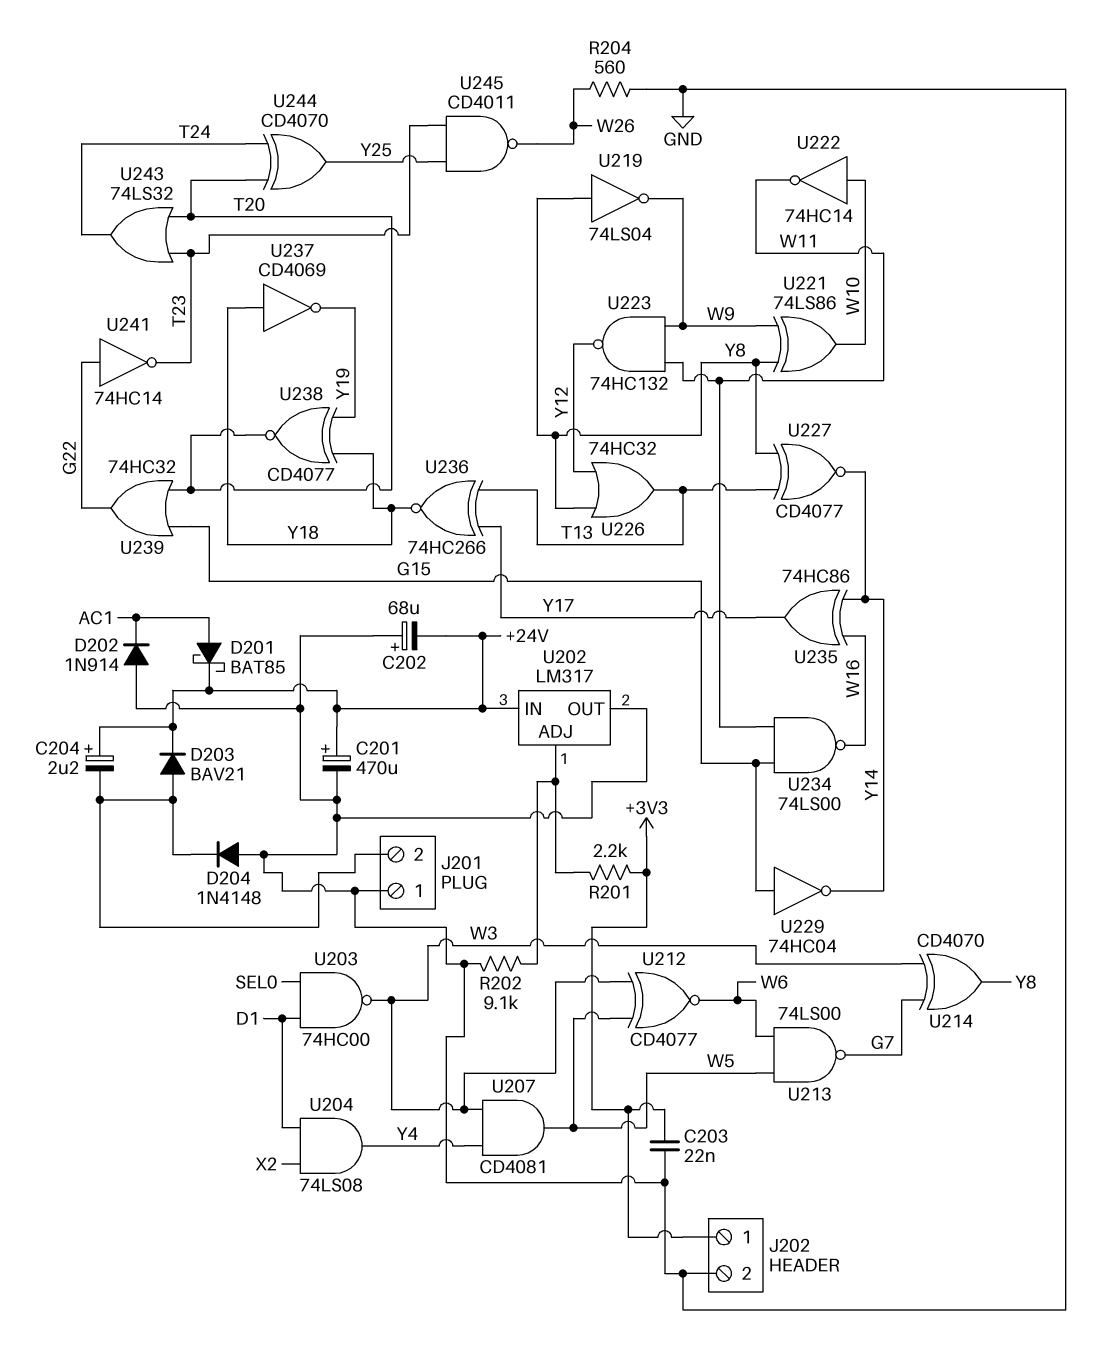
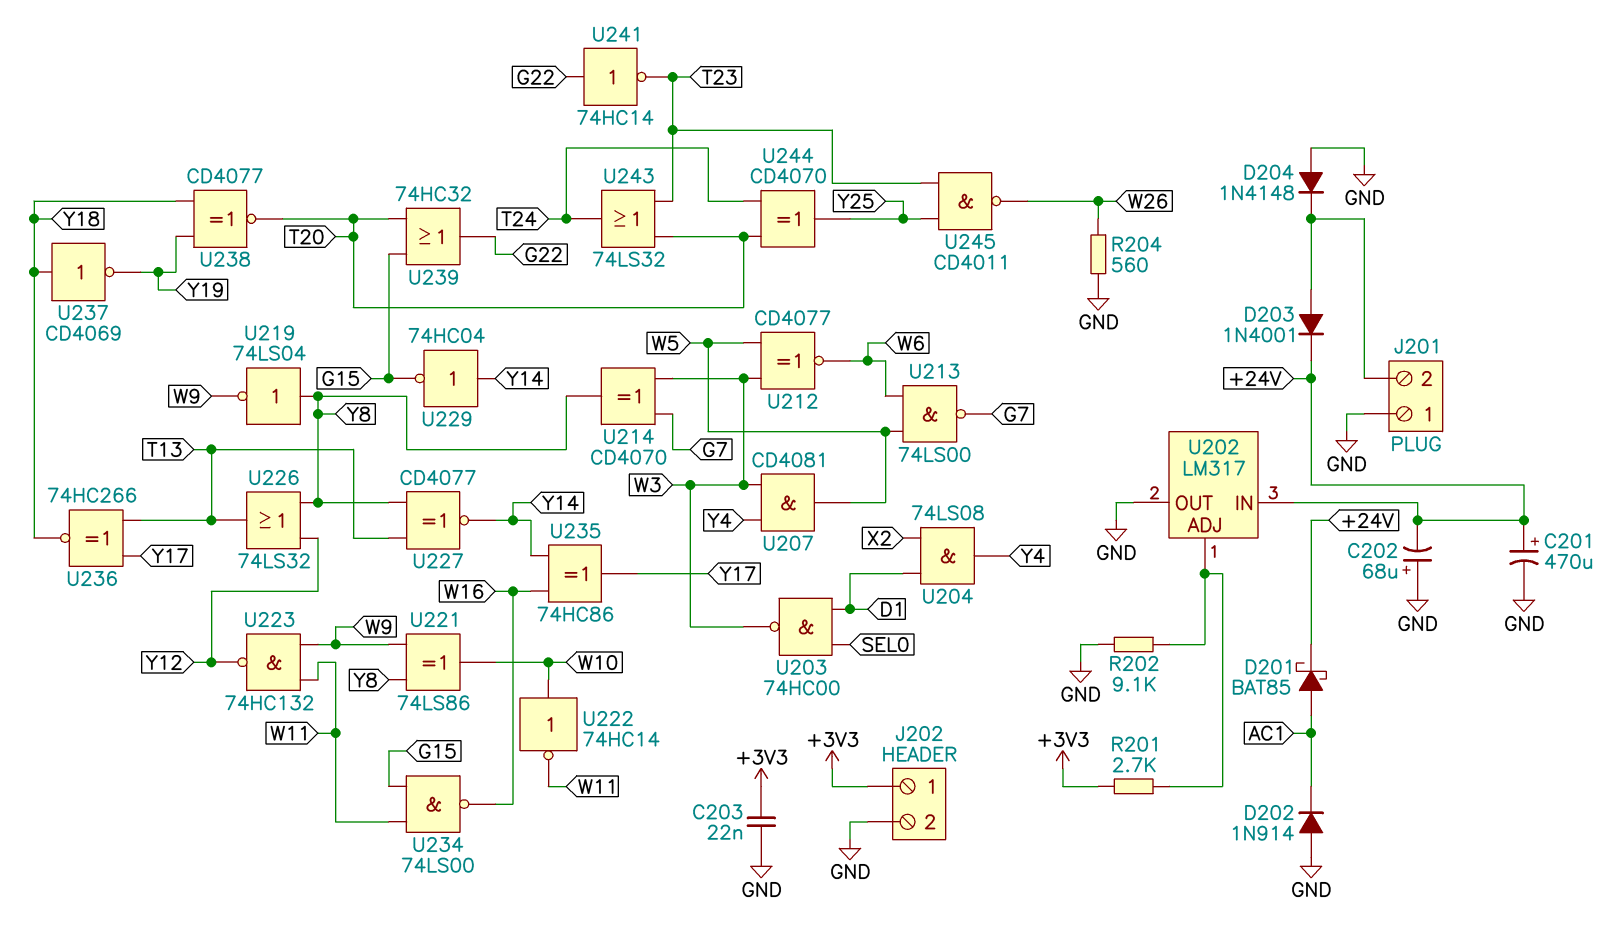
C204: 2.2uF (plus +24V, minus J201/2) -> none
D203: diode BAV21 (A J201/2, K +24V) -> diode 1N4001 (A J201/2, K +24V)
R201: 2.2k (+3V3, U202/ADJ) -> 2.7k (+3V3, U202/ADJ)
U226: OR 74HC32 (in Y8, in Y12, out T13) -> OR 74LS32 (in Y8, in Y12, out T13)
U229: NOT 74HC04 (in G15, out Y14) -> NOT 74HC04 (in Y14, out G15)

